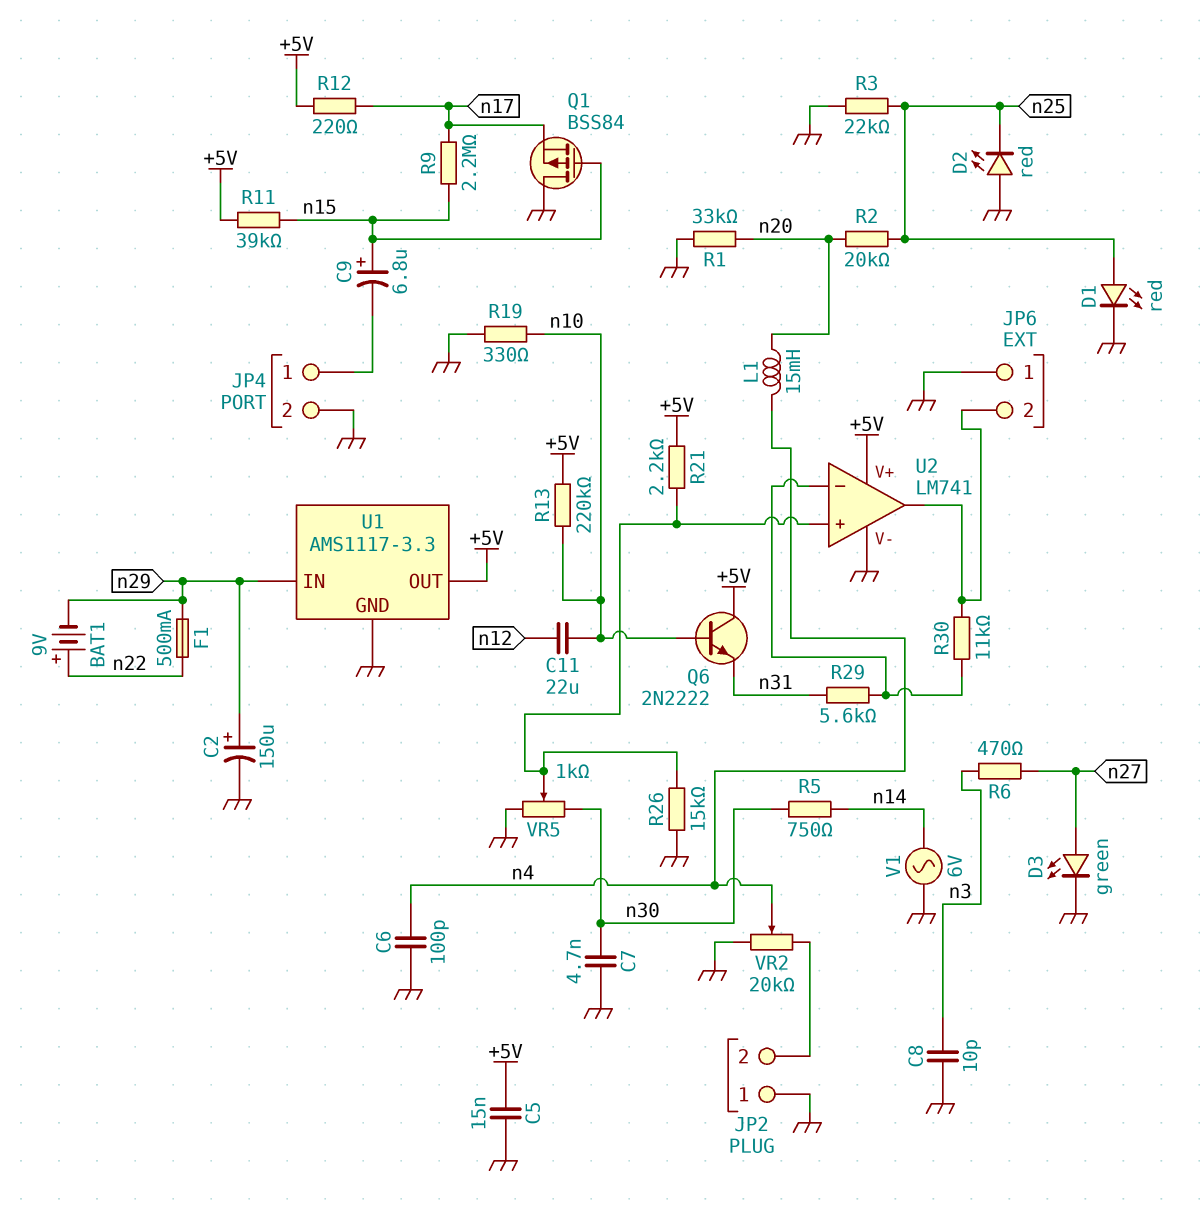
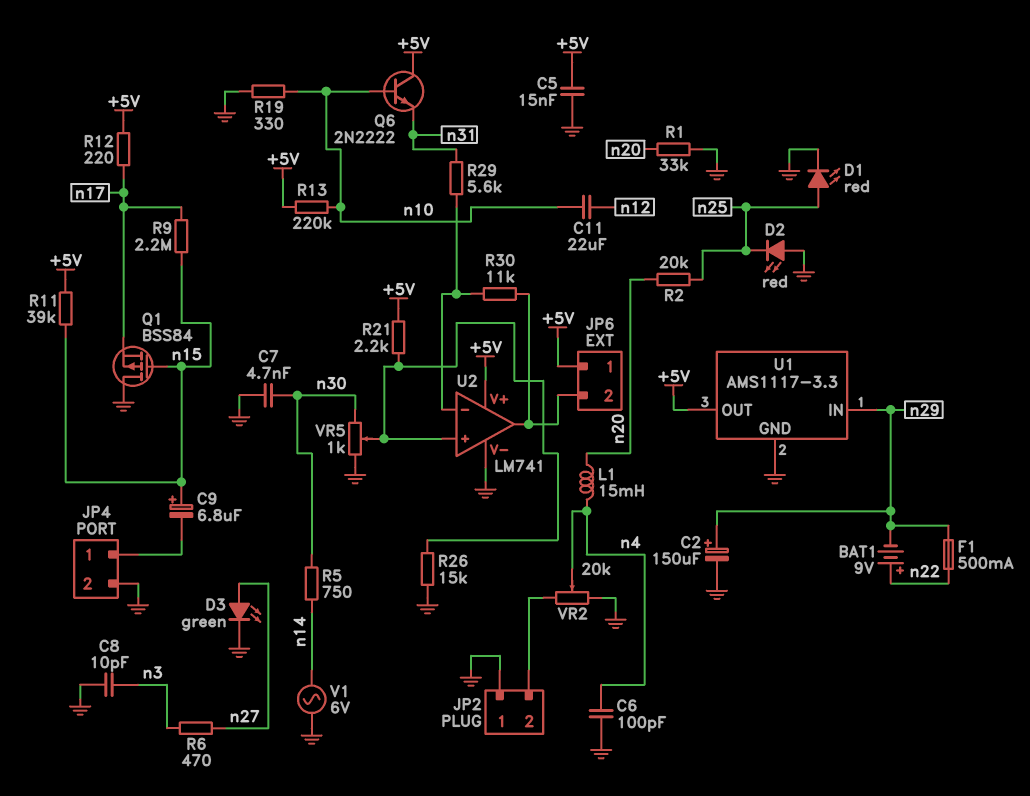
JP6 pin 1: GND -> +5V
R3: 22k (GND, n25) -> none

